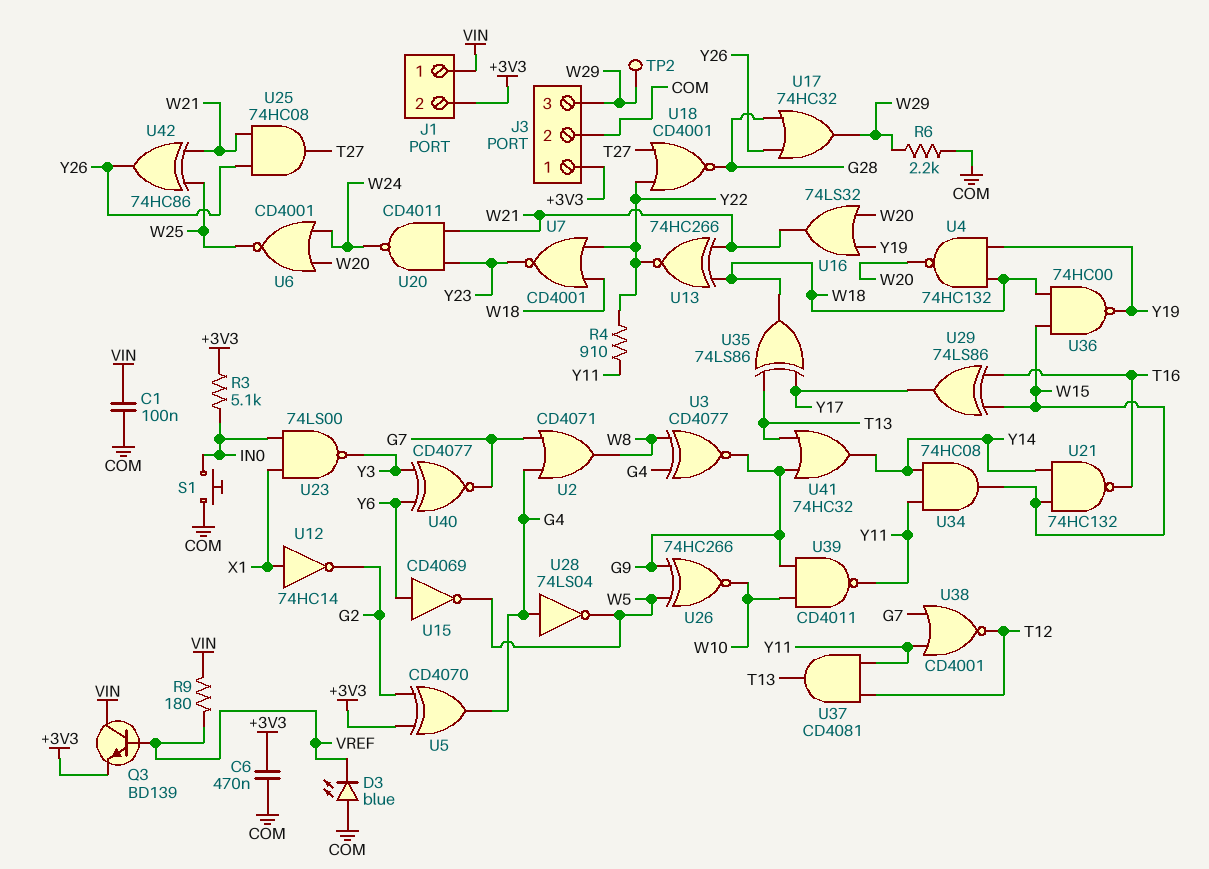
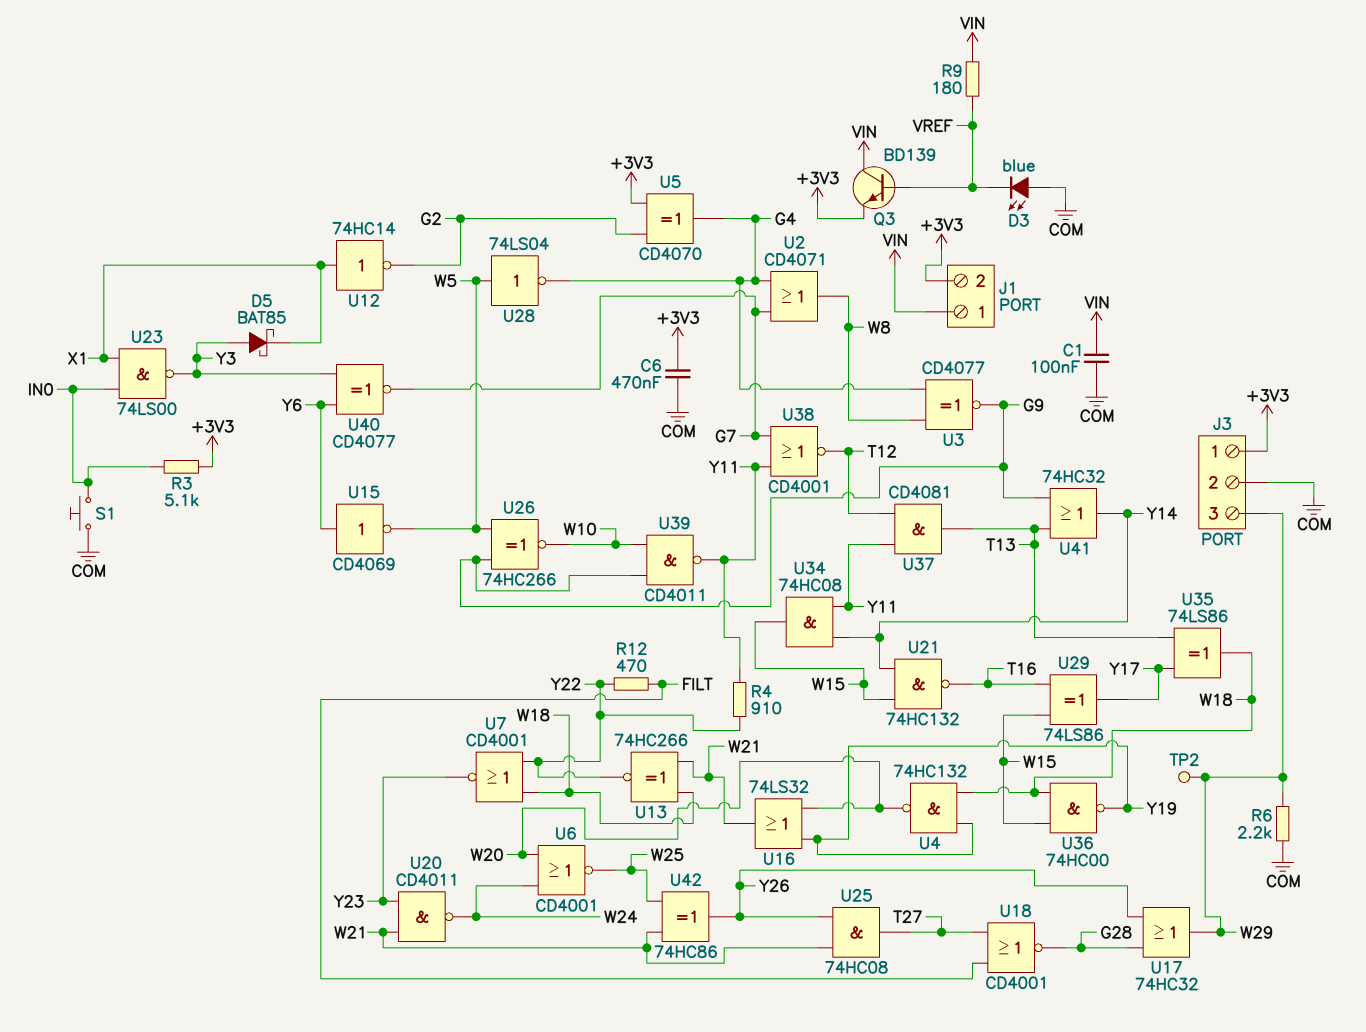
D5: none -> schottky BAT85 (A Y3, K X1)
R12: none -> 470 (FILT, Y22)
U18: NOR CD4001 (in T27, in Y22, out G28) -> NOR CD4001 (in FILT, in T27, out G28)
U28: NOT 74LS04 (in G4, out W5) -> NOT 74LS04 (in W5, out G4)

